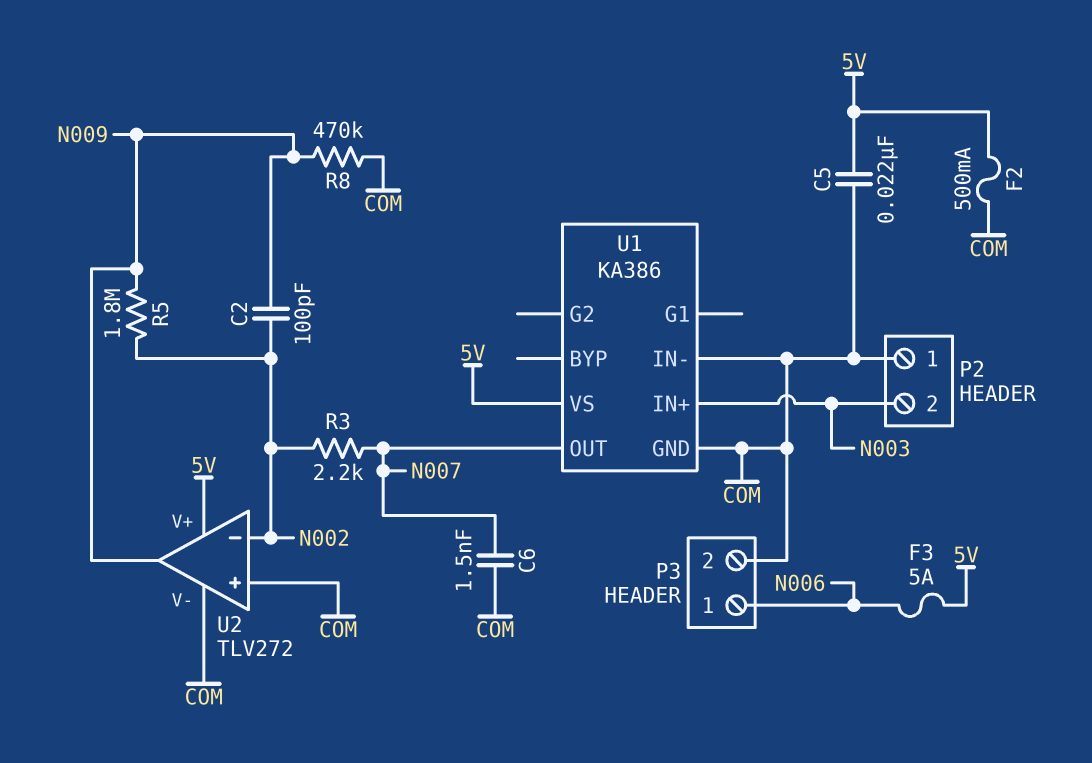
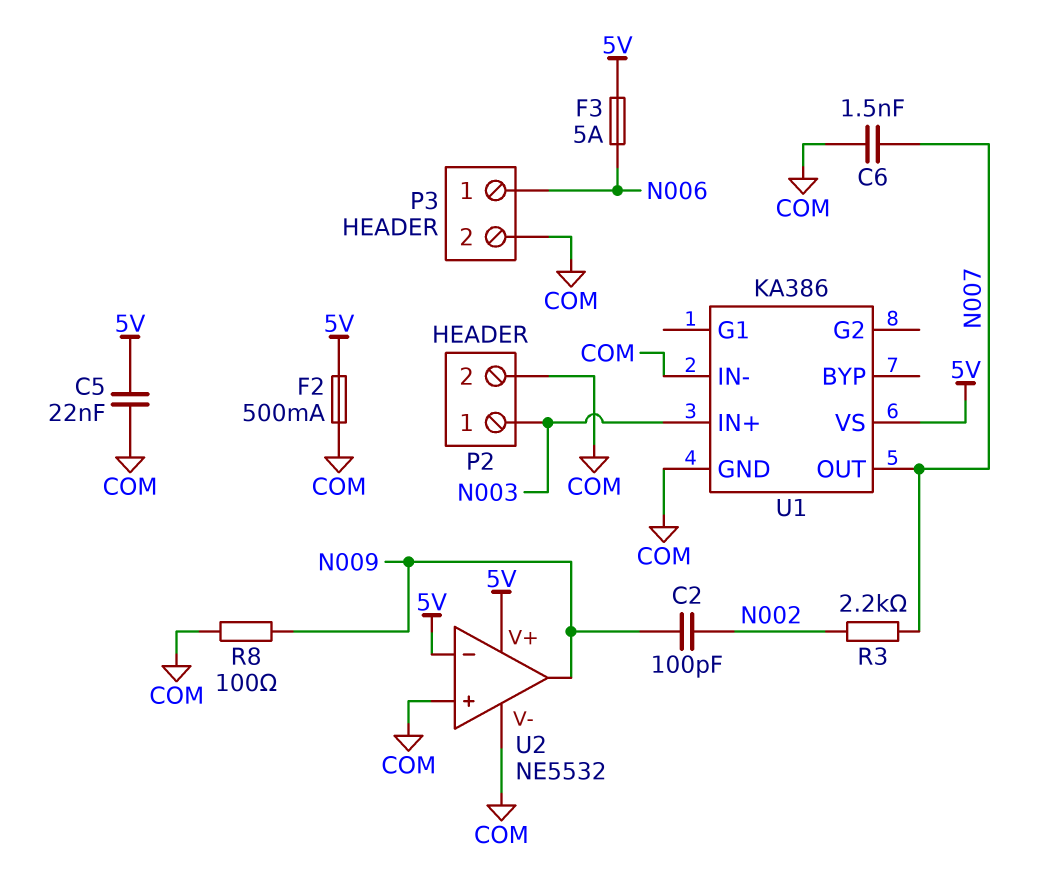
P2 pin 1: COM -> N003
P2 pin 2: N003 -> COM
R5: 1.8M (N002, N009) -> none
R8: 470k (COM, N009) -> 100 (COM, N009)
U2: TLV272 -> NE5532
U2 pin in-: N002 -> 5V

